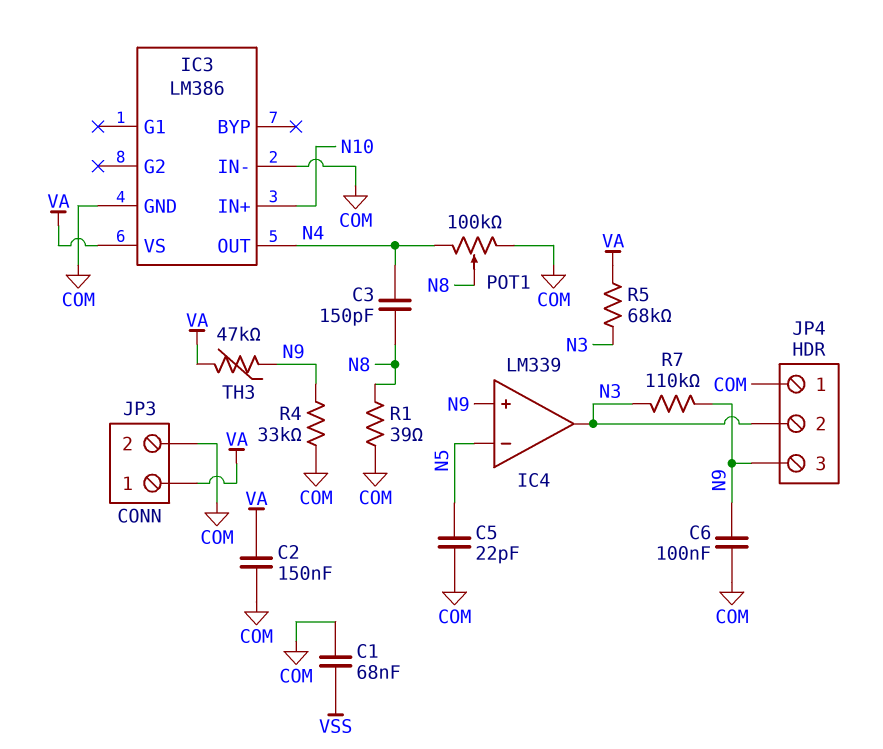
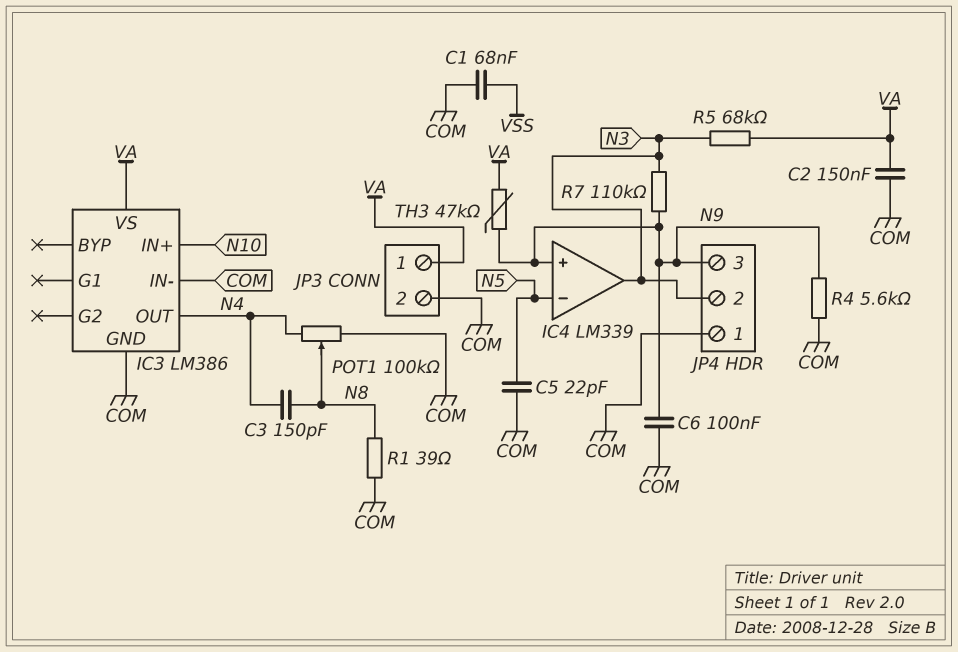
R4: 33k (COM, N9) -> 5.6k (COM, N9)

